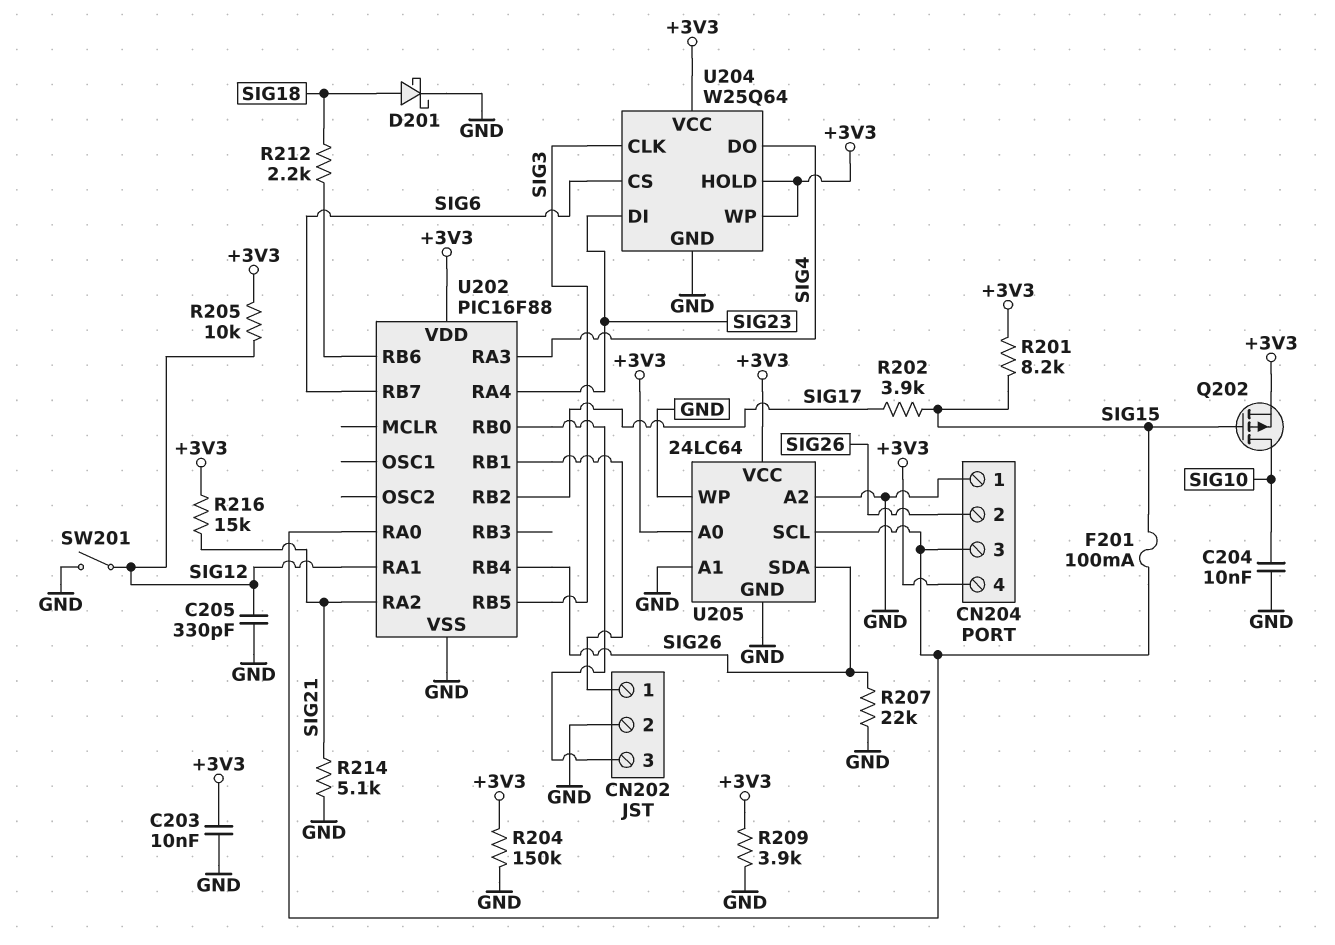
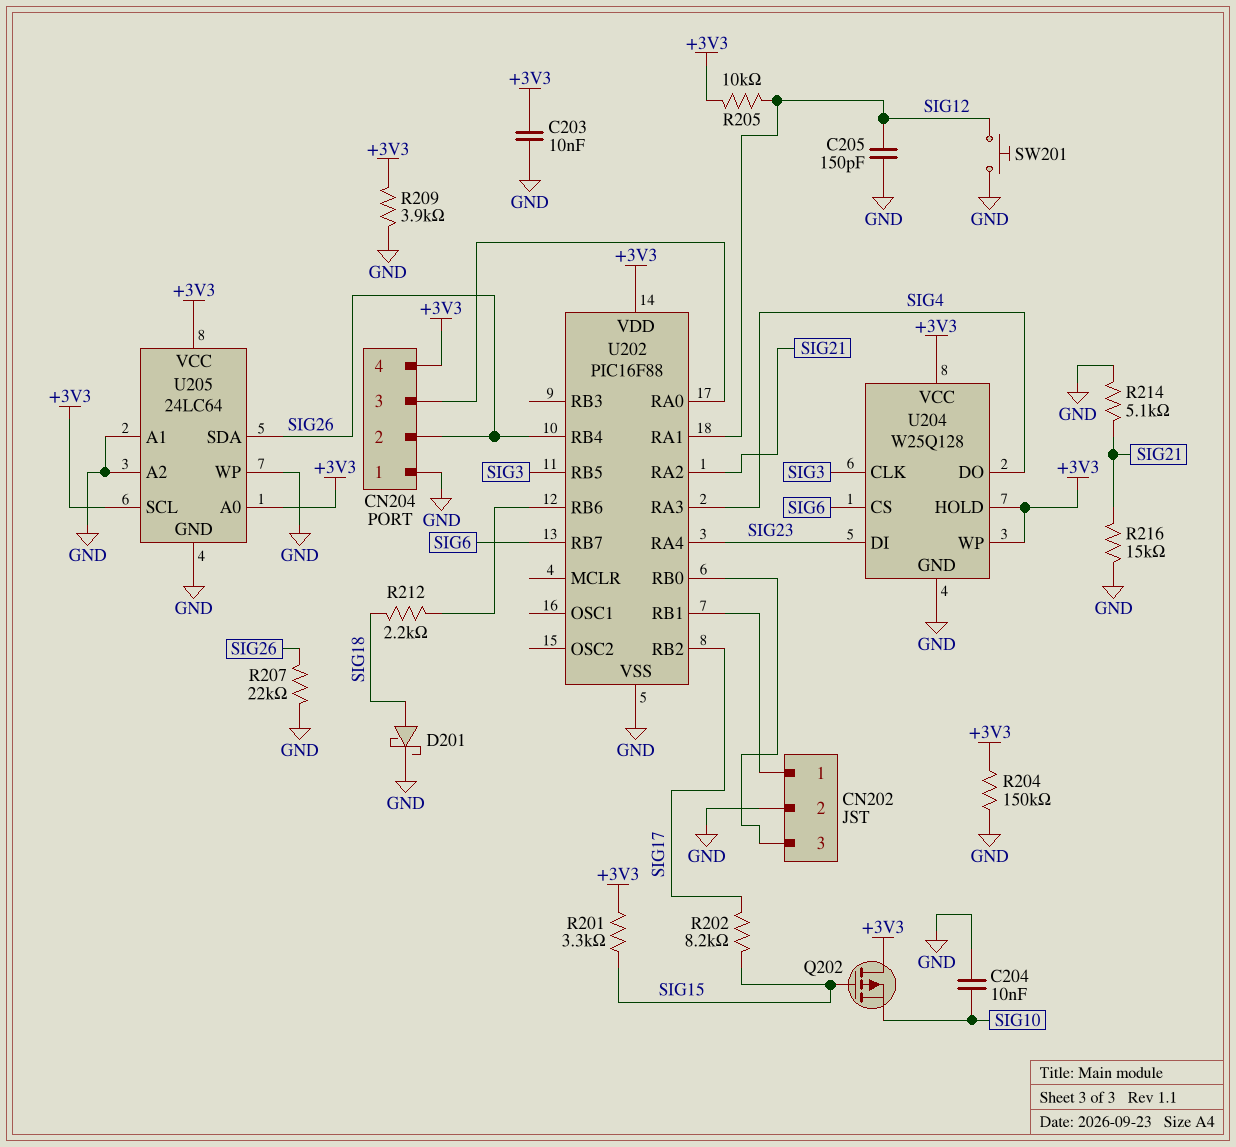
C205: 330pF (GND, SIG12) -> 150pF (GND, SIG12)
F201: 100mA (CN204/3, SIG15) -> none
Q202: PMOS (G SIG15, D SIG10, S +3V3) -> PMOS (G SIG15, D +3V3, S SIG10)
R201: 8.2k (+3V3, SIG15) -> 3.3k (+3V3, SIG15)
R202: 3.9k (SIG15, SIG17) -> 8.2k (SIG15, SIG17)
R216: 15k (+3V3, SIG21) -> 15k (GND, SIG21)
SW201: switch (GND, SIG12) -> button (GND, SIG12)
U204: W25Q64 -> W25Q128
U205 pin SCL: CN204/3 -> +3V3

